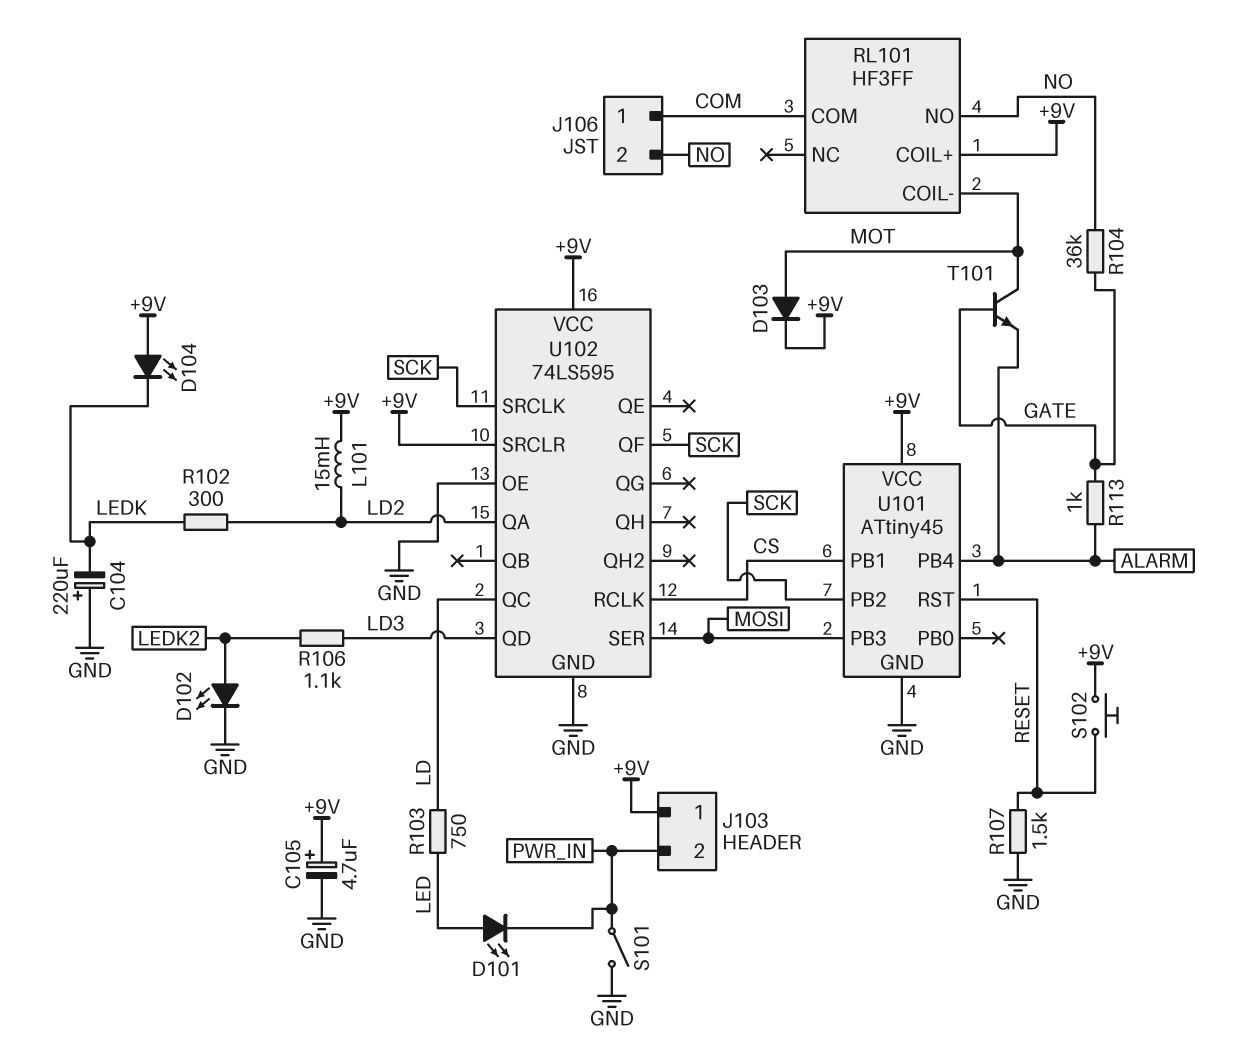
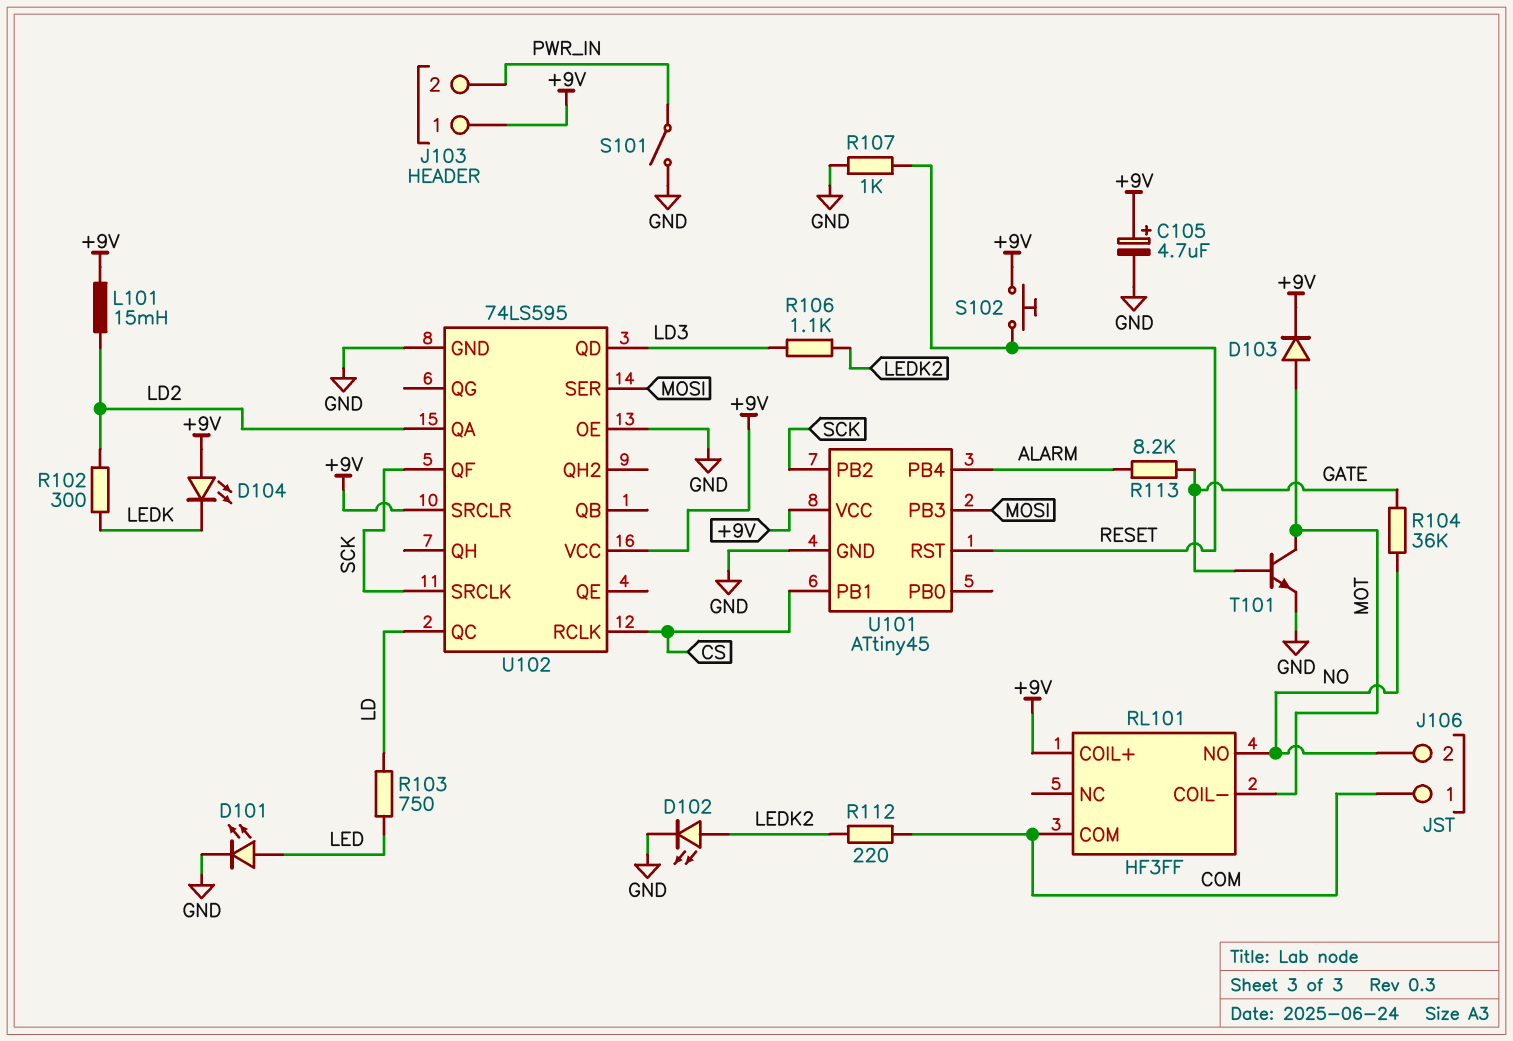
C104: 220uF (plus GND, minus LEDK) -> none
D101: LED (A LED, K PWR_IN) -> LED (A LED, K GND)
R107: 1.5k (GND, RESET) -> 1k (GND, RESET)
R112: none -> 220 (COM, LEDK2)
R113: 1k (ALARM, GATE) -> 8.2k (ALARM, GATE)
T101: NPN (B GATE, C MOT, E ALARM) -> NPN (B GATE, C MOT, E GND)

